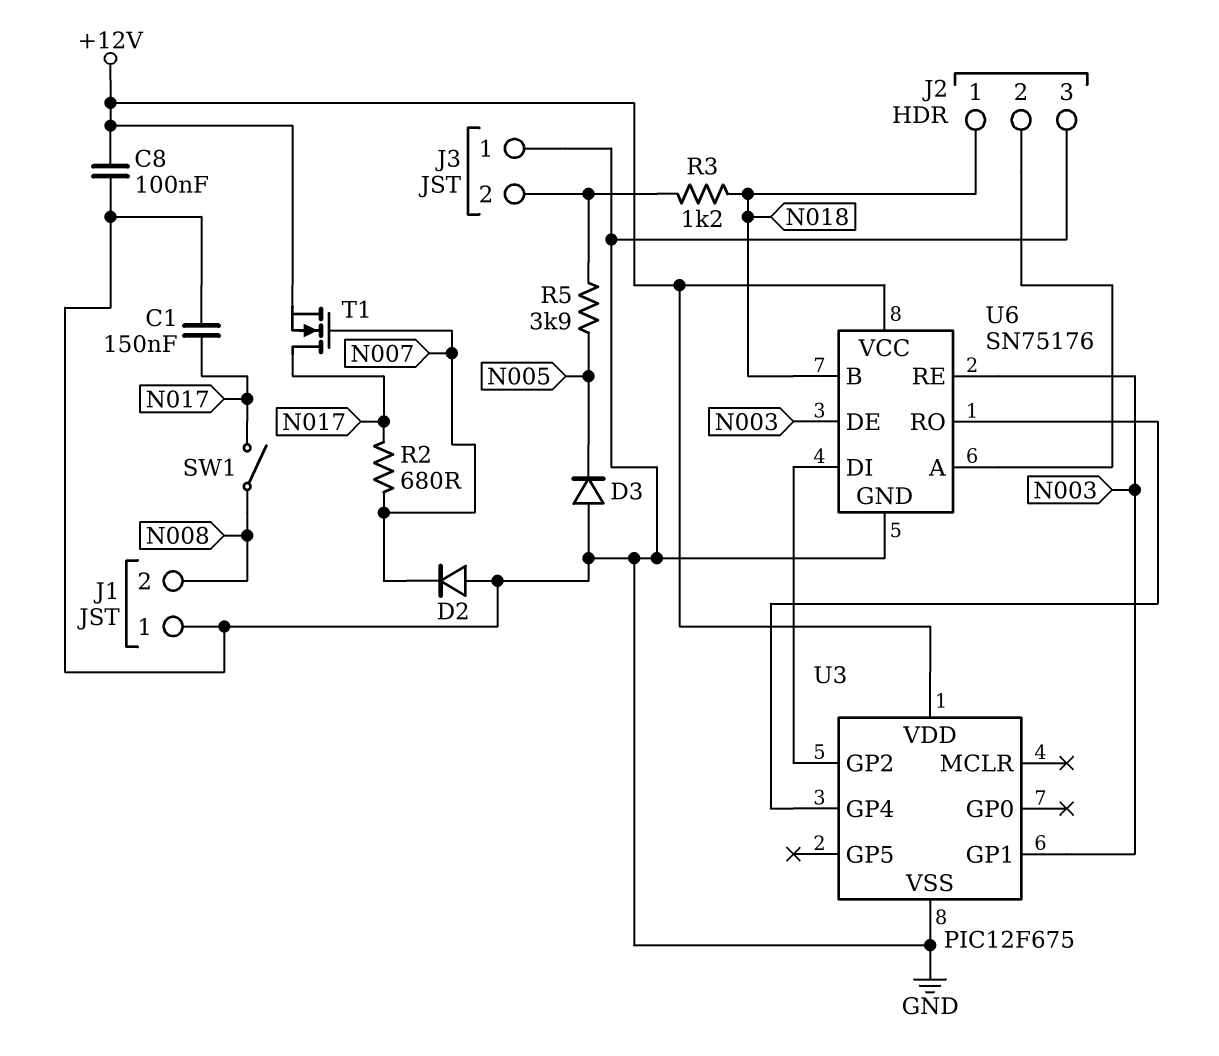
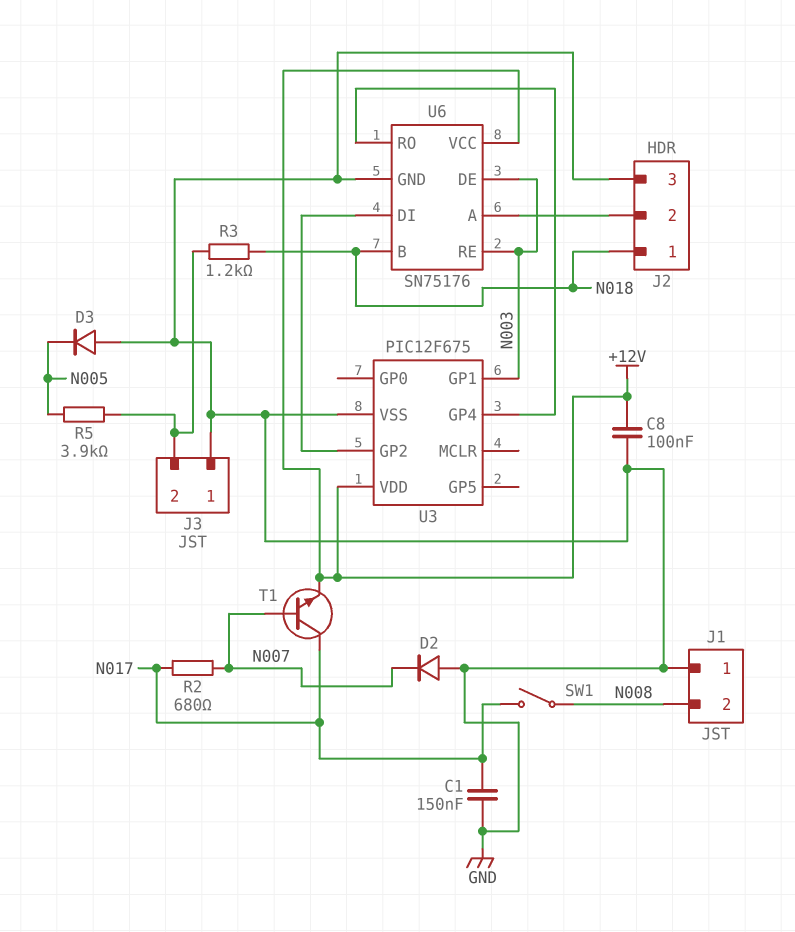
T1: NMOS (G N007, D N017, S +12V) -> NPN (B N007, C N017, E +12V)

